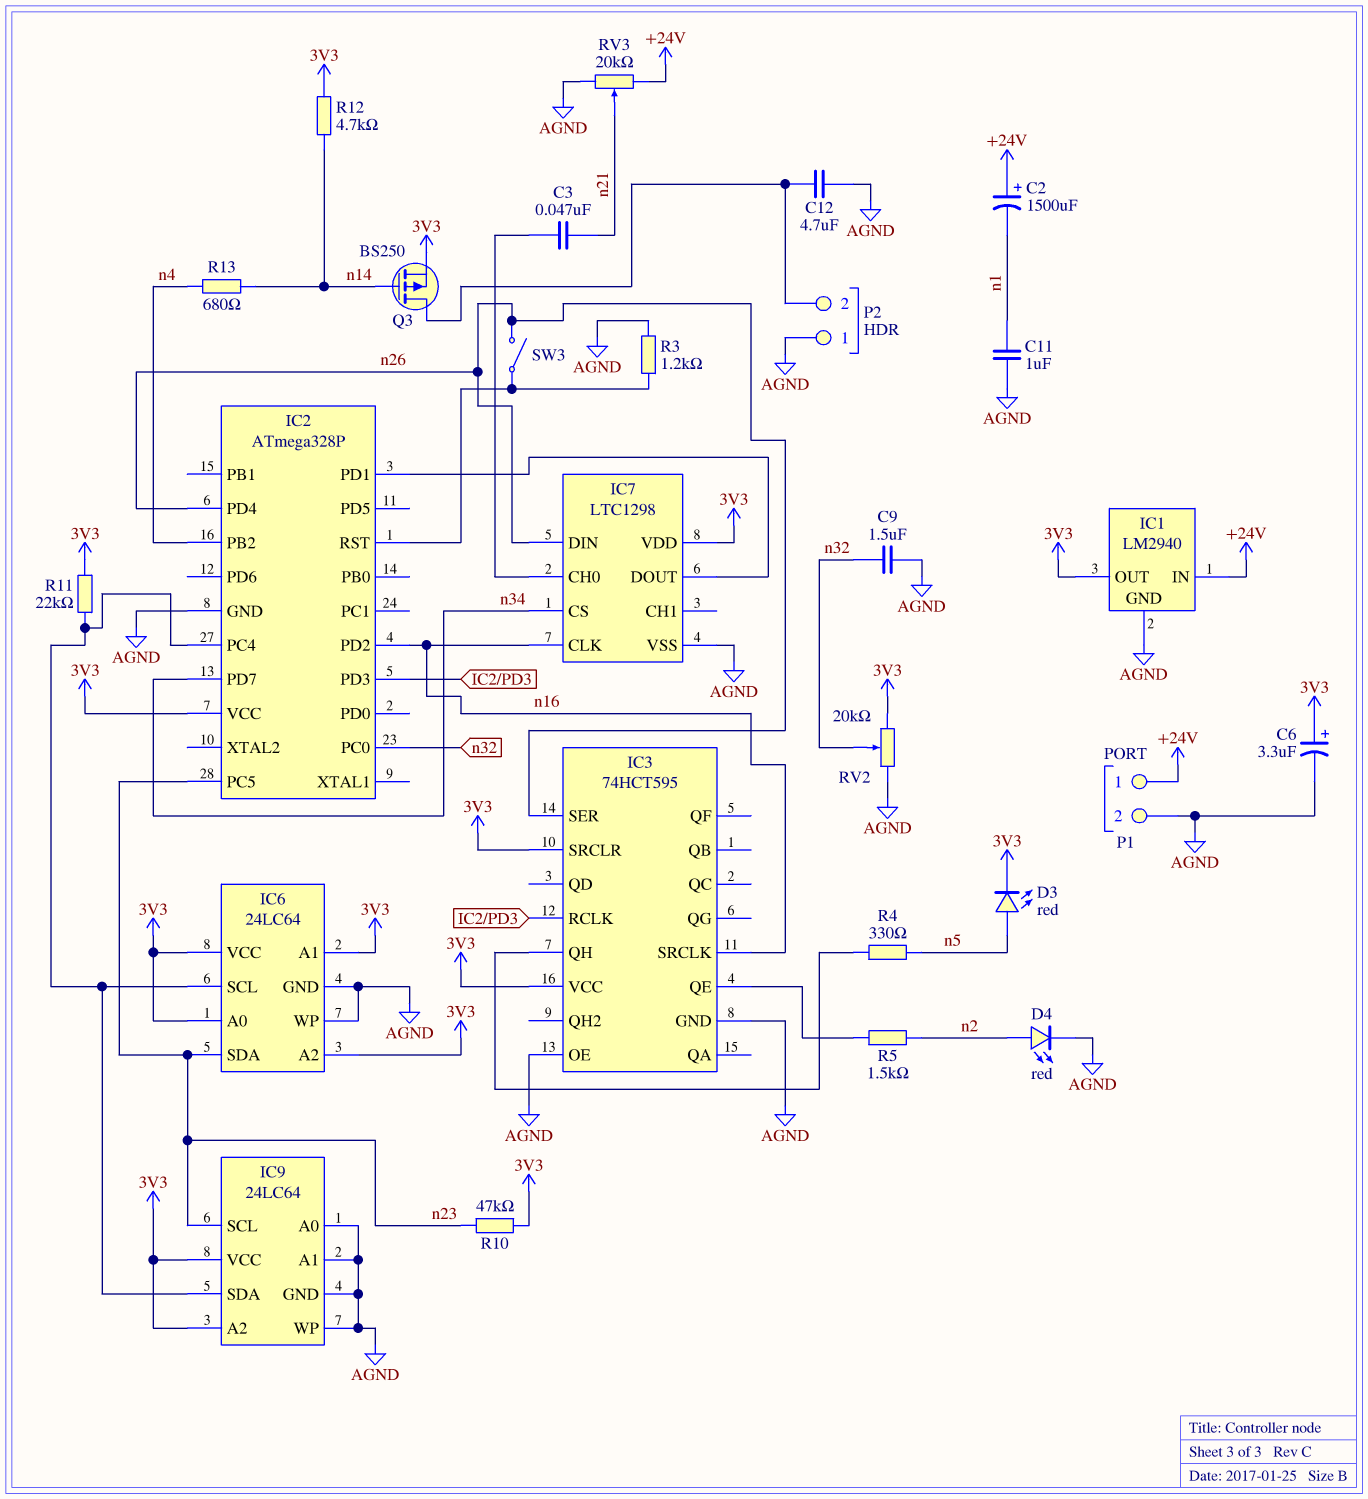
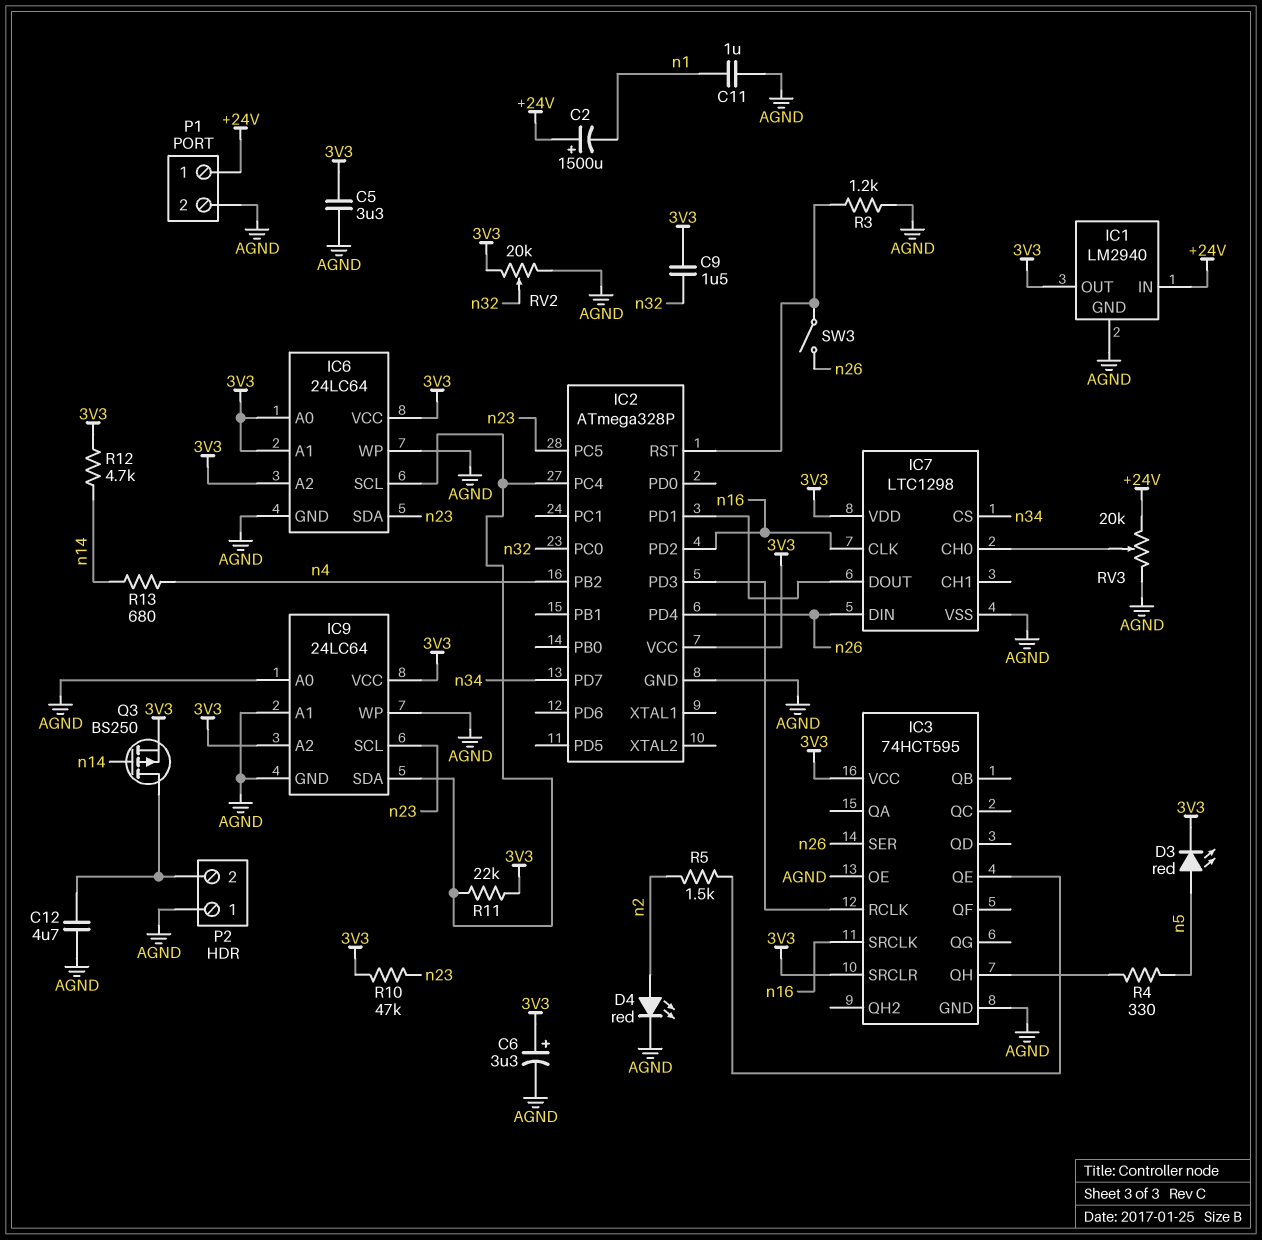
C3: 47nF (IC7/CH0, n21) -> none
C5: none -> 3.3uF (3V3, AGND)
C9: 1.5uF (AGND, n32) -> 1.5uF (3V3, n32)
RV3: 20k (+24V, AGND, wiper n21) -> 20k (+24V, AGND, wiper IC7/CH0)

